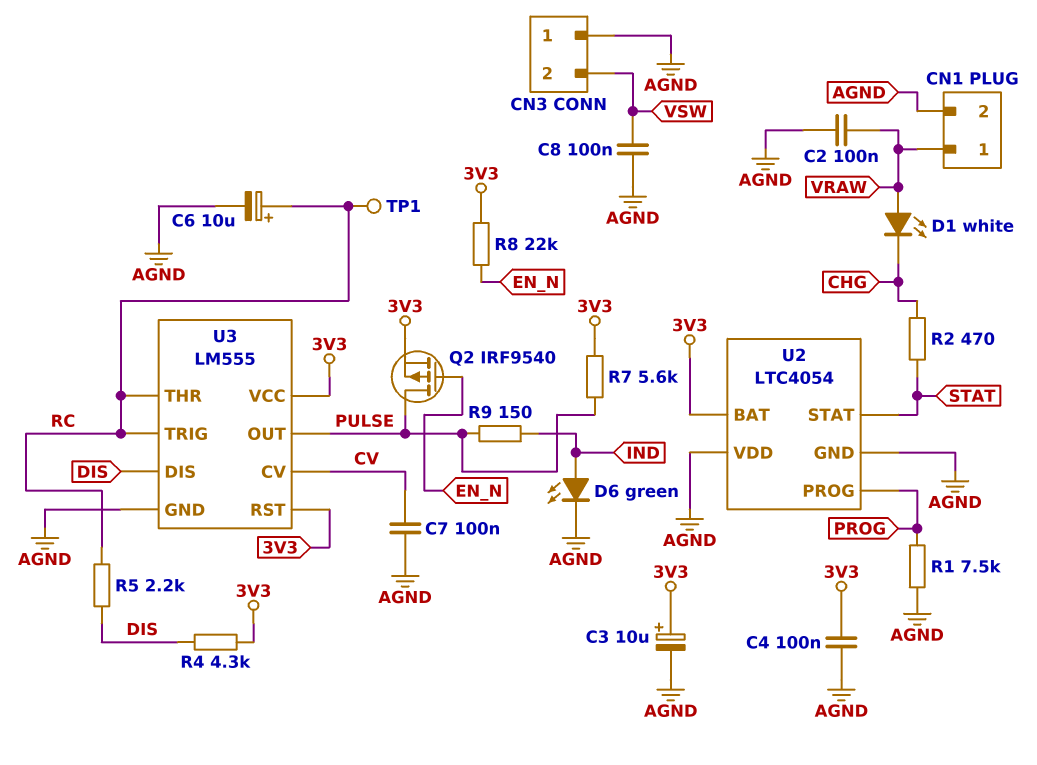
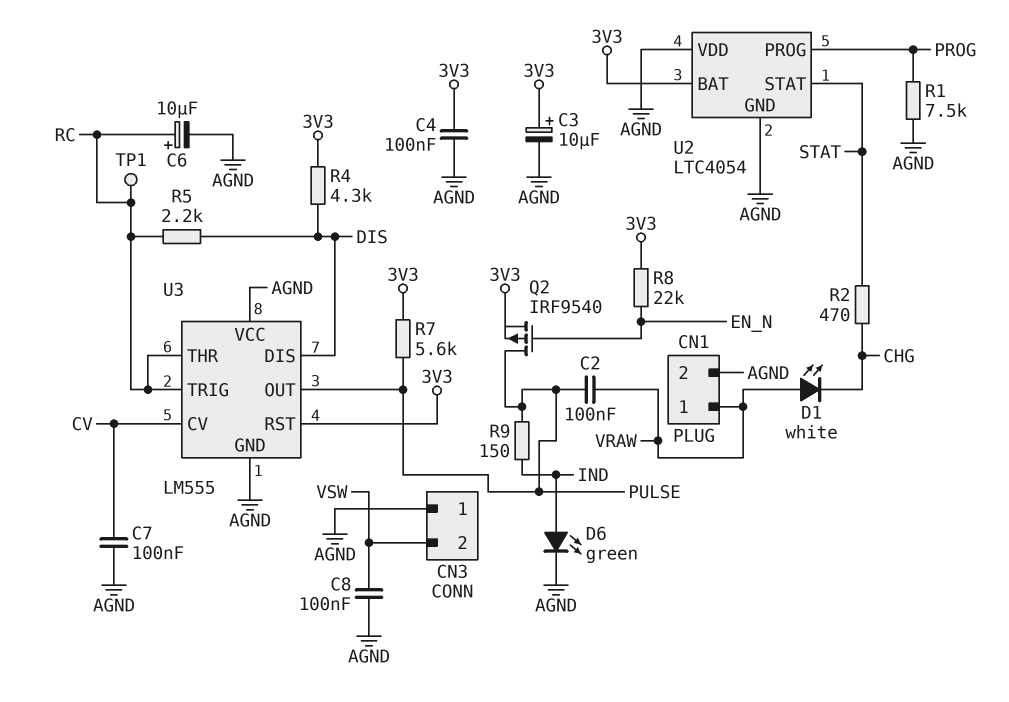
C2: 100nF (AGND, VRAW) -> 100nF (PULSE, VRAW)
U3 pin VCC: 3V3 -> AGND

